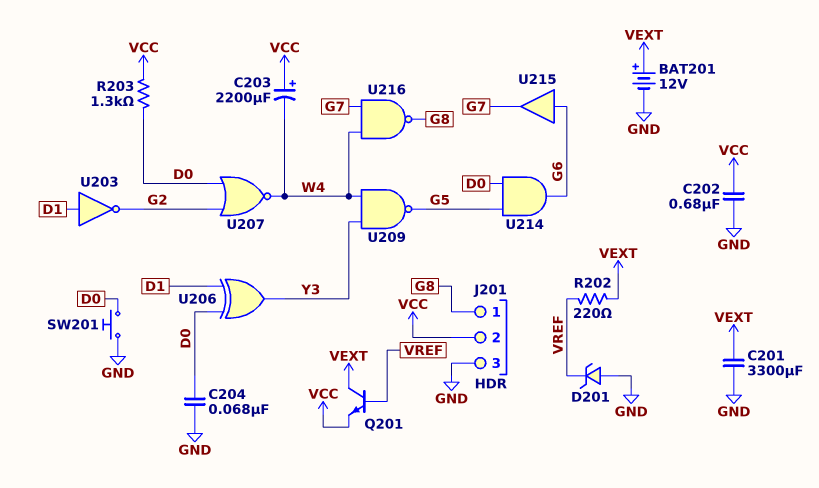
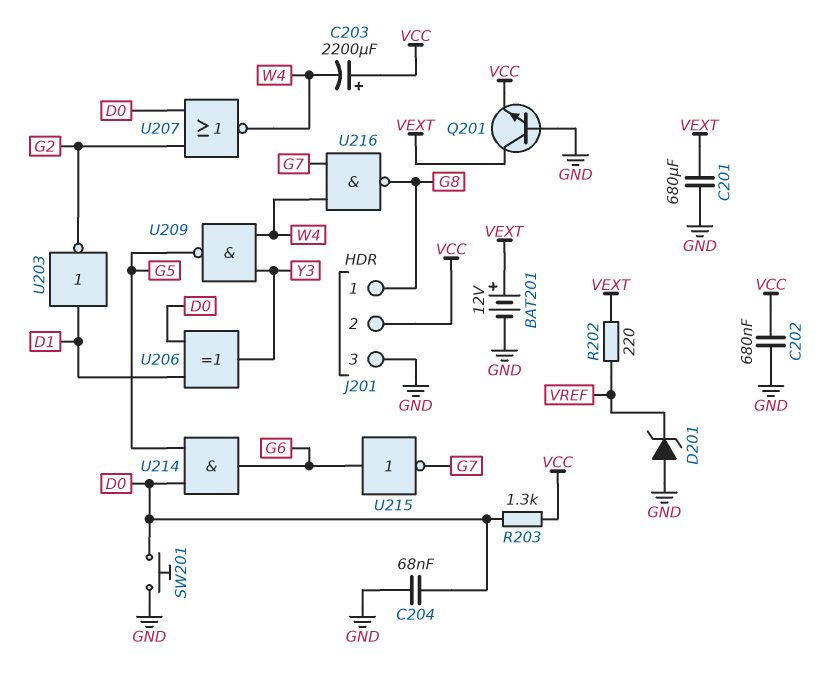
C201: 3300uF (GND, VEXT) -> 680uF (GND, VEXT)
Q201: NPN (B VREF, C VEXT, E VCC) -> NPN (B GND, C VEXT, E VCC)
U215: buffer (in G6, out G7) -> NOT (in G6, out G7)

